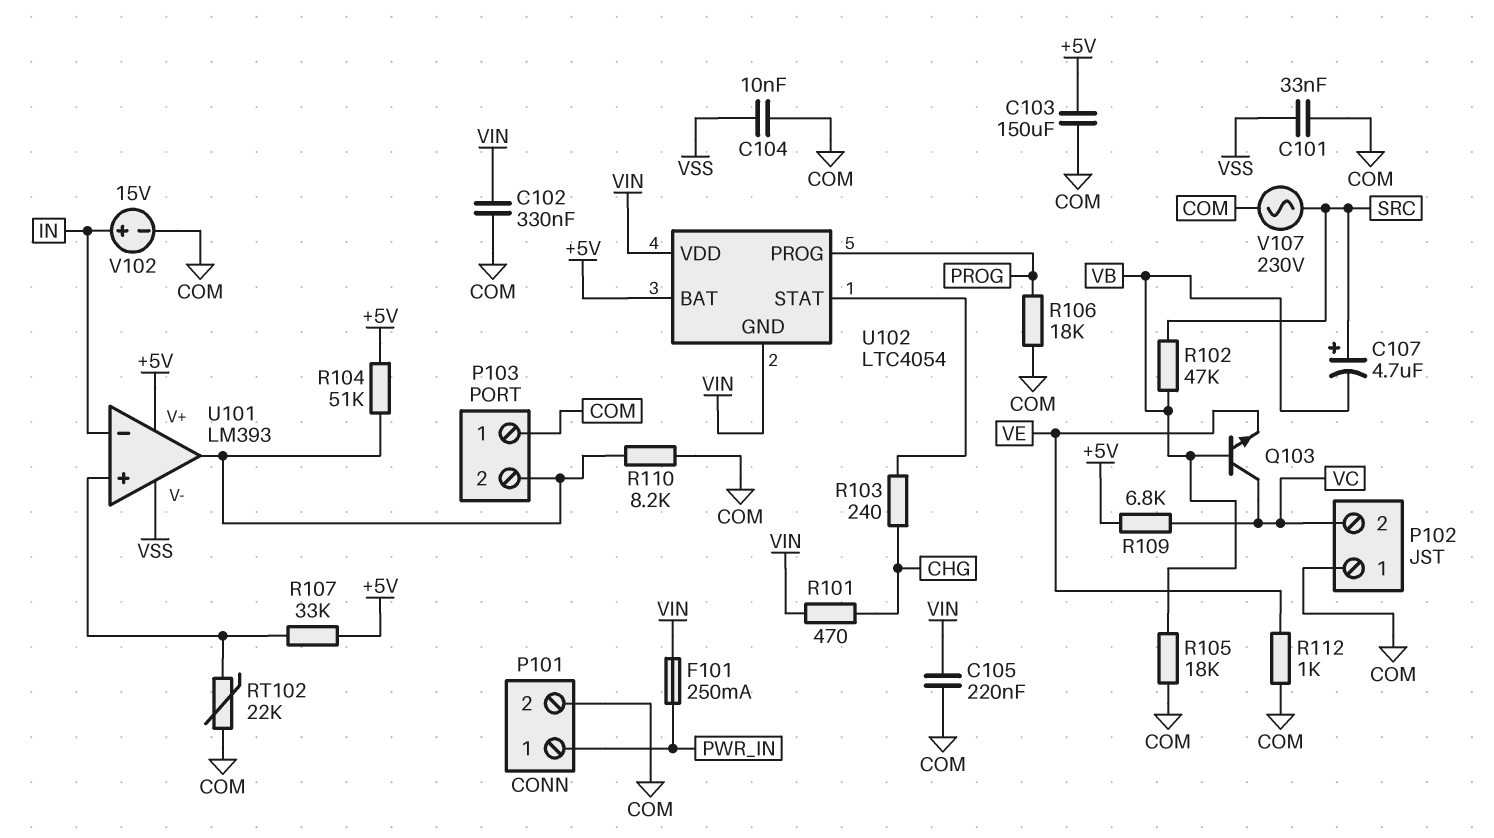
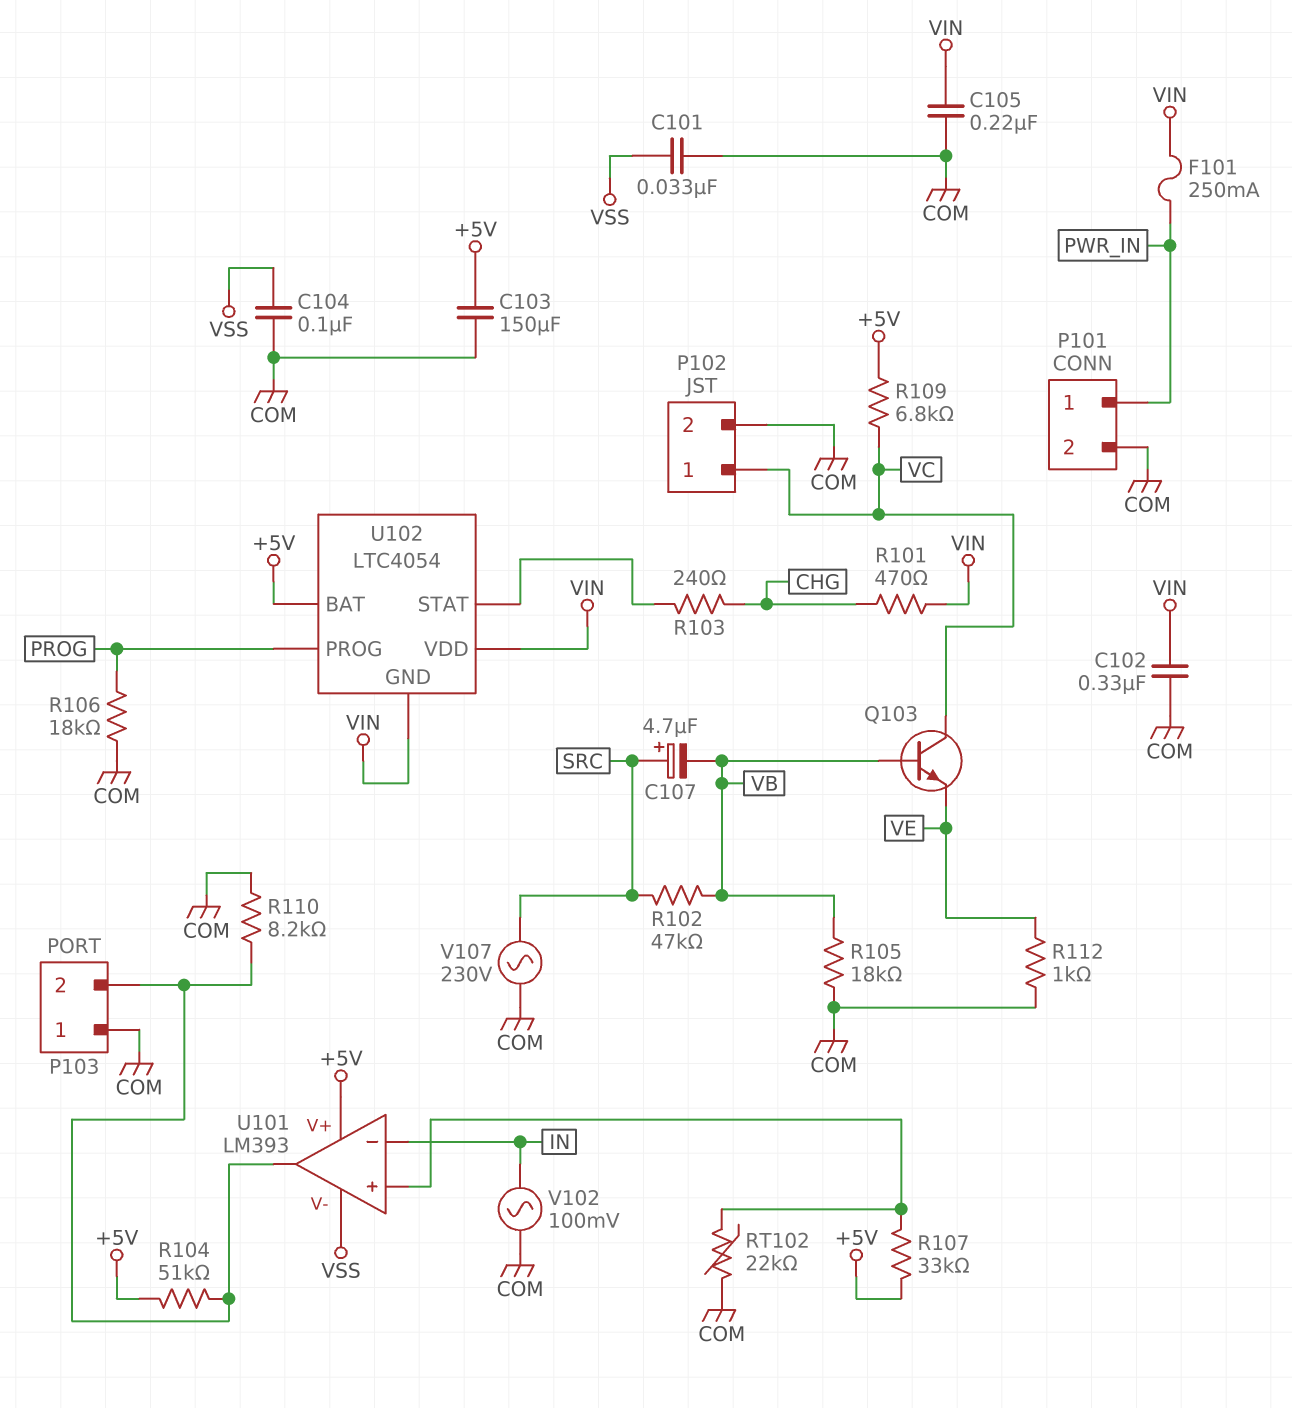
C104: 10nF (COM, VSS) -> 100nF (COM, VSS)
P102 pin 1: COM -> VC
P102 pin 2: VC -> COM
V102: 15V (plus IN, minus COM) -> AC 100mV (COM, IN)

